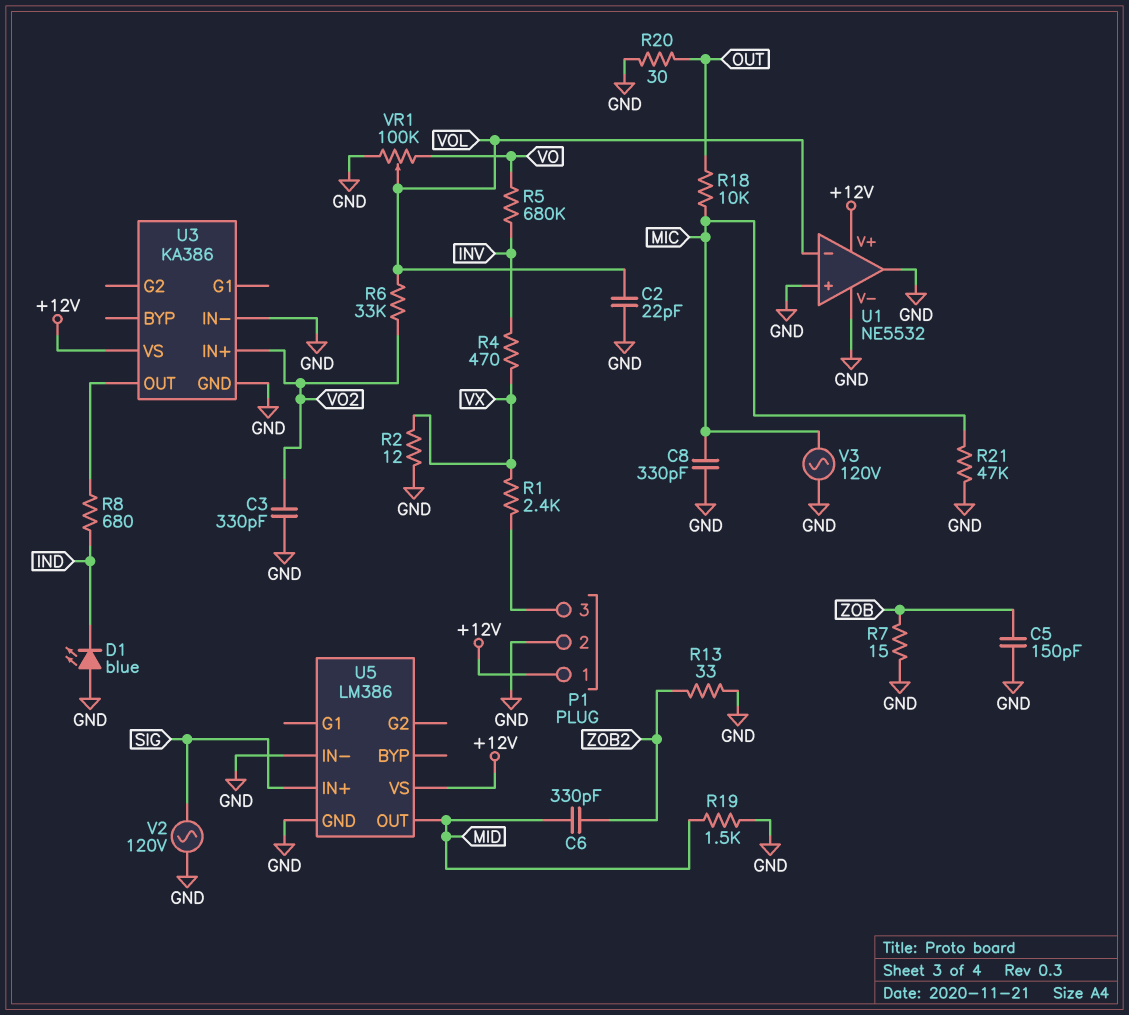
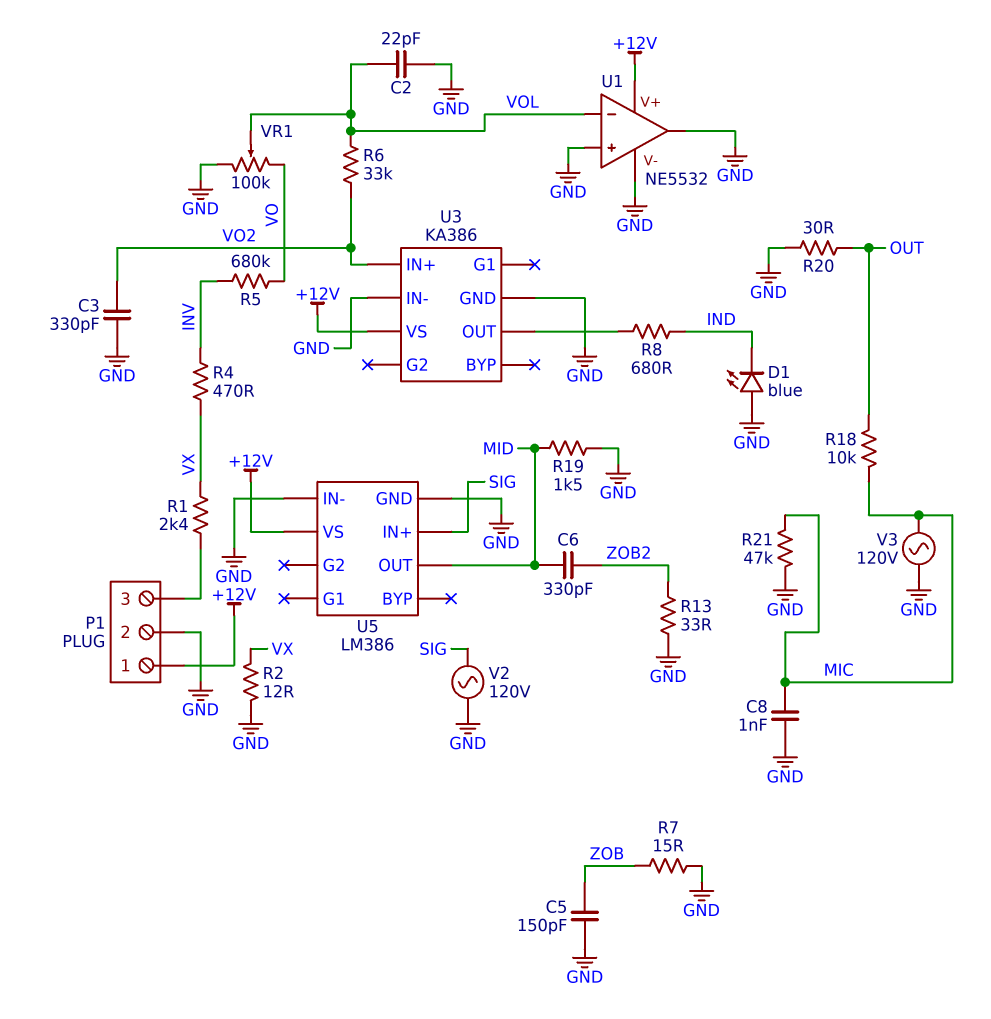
C8: 330pF (GND, MIC) -> 1nF (GND, MIC)

